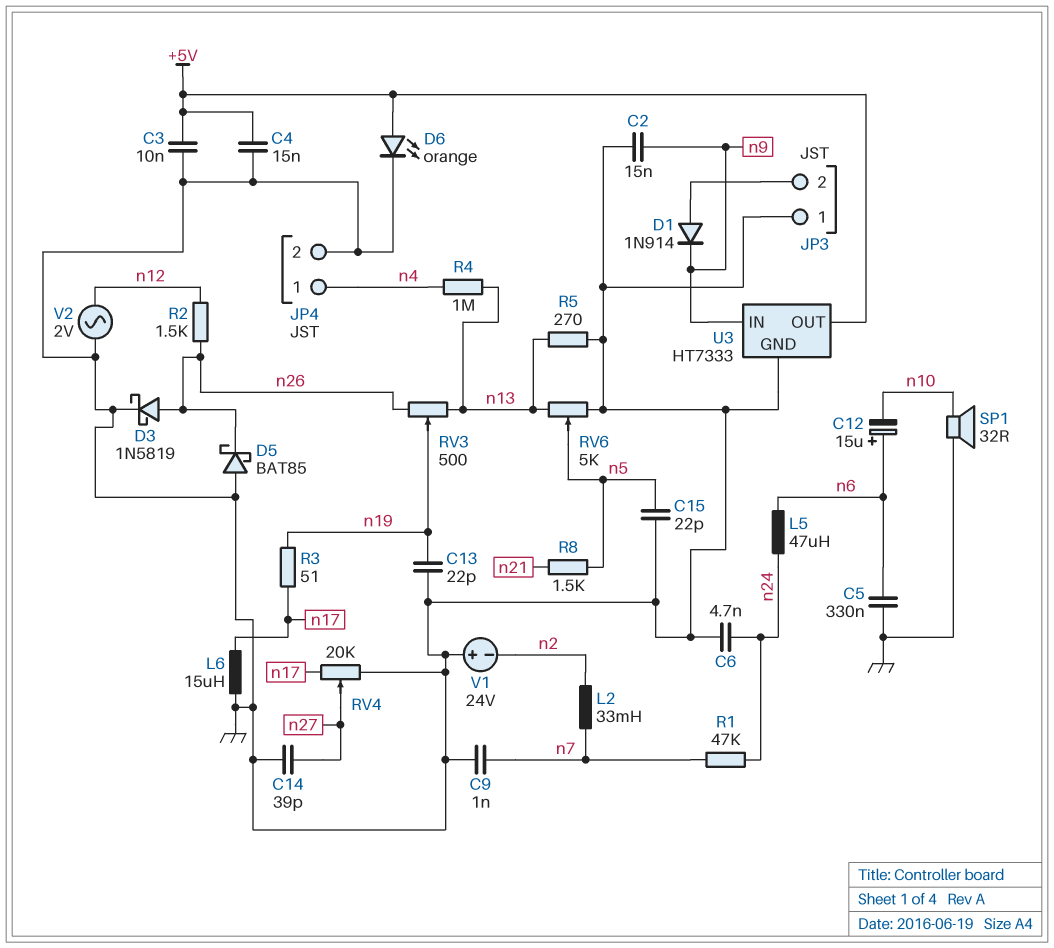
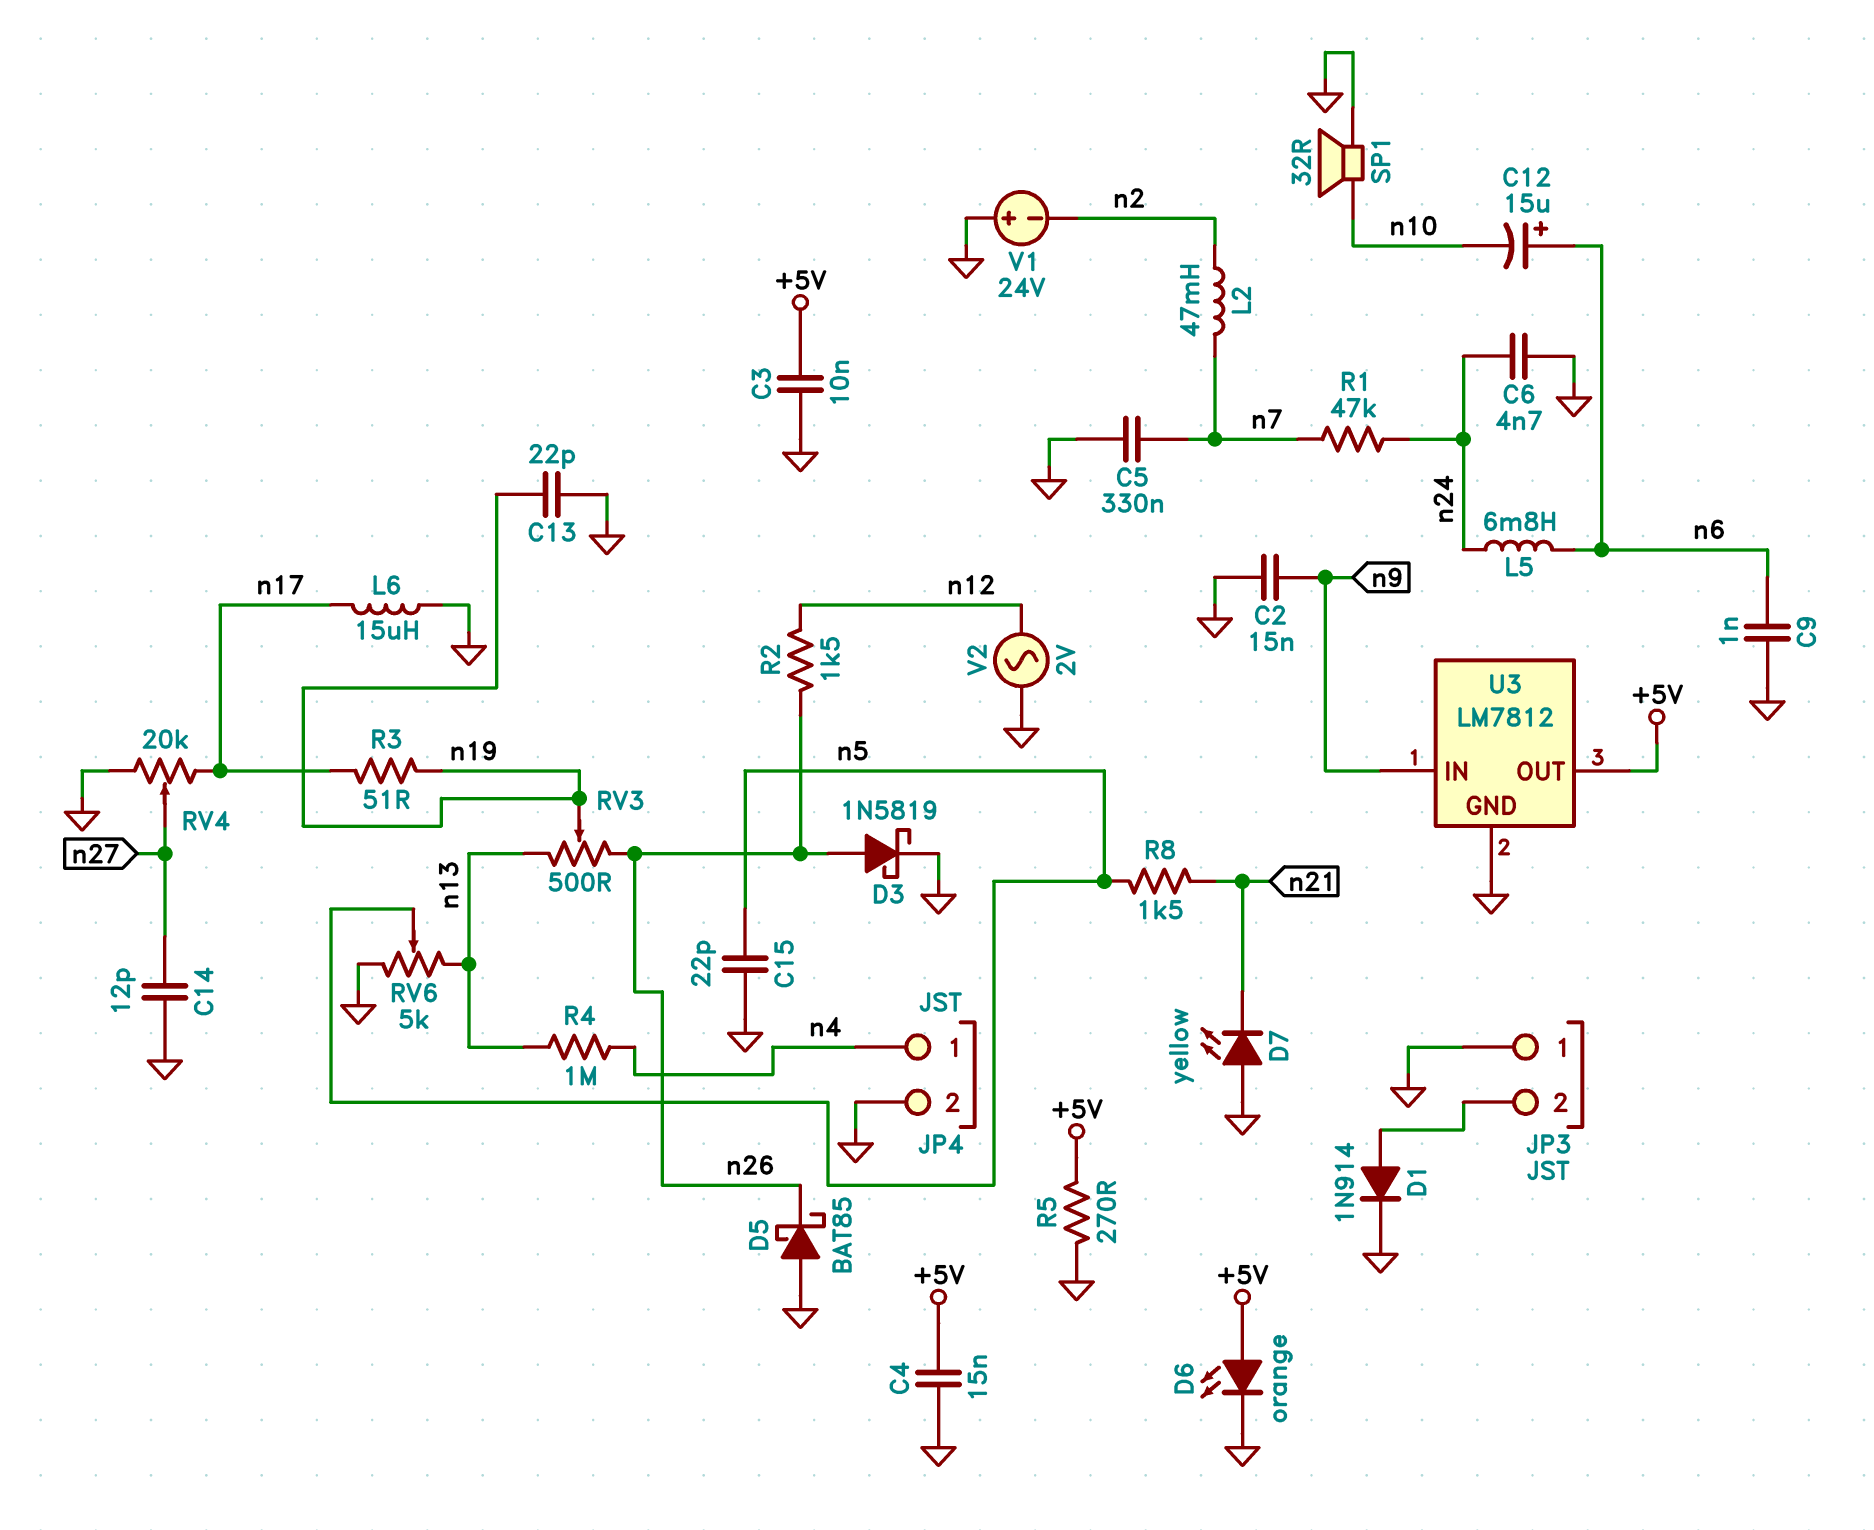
C5: 330nF (GND, n6) -> 330nF (GND, n7)
C9: 1nF (GND, n7) -> 1nF (GND, n6)
C14: 39pF (GND, n27) -> 12pF (GND, n27)
D1: diode 1N914 (A JP3/2, K n9) -> diode 1N914 (A JP3/2, K GND)
D7: none -> LED yellow (A GND, K n21)
L2: 33mH (n2, n7) -> 47mH (n2, n7)
L5: 47uH (n6, n24) -> 6.8mH (n6, n24)
R5: 270 (GND, n13) -> 270 (+5V, GND)
U3: HT7333 -> LM7812

